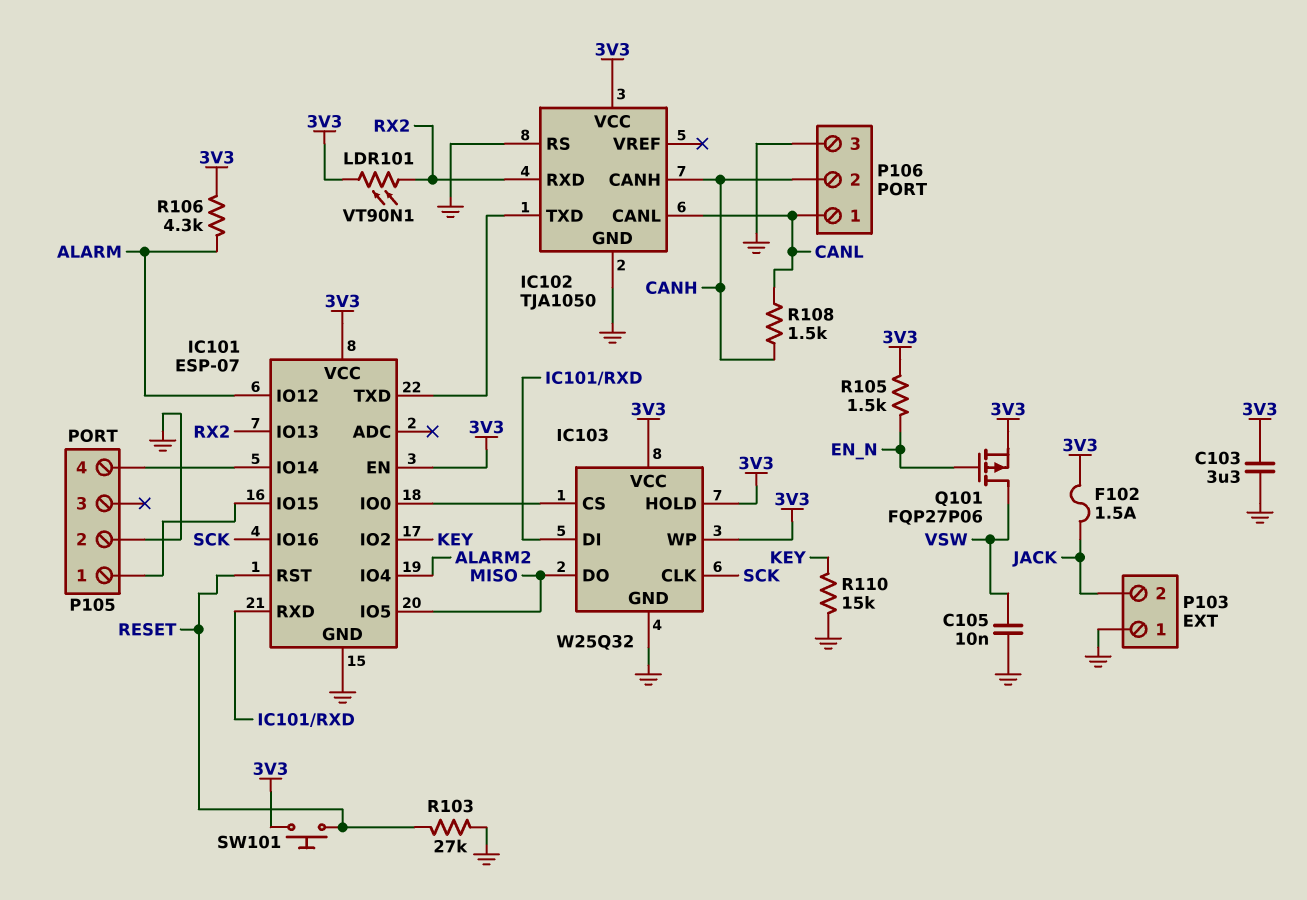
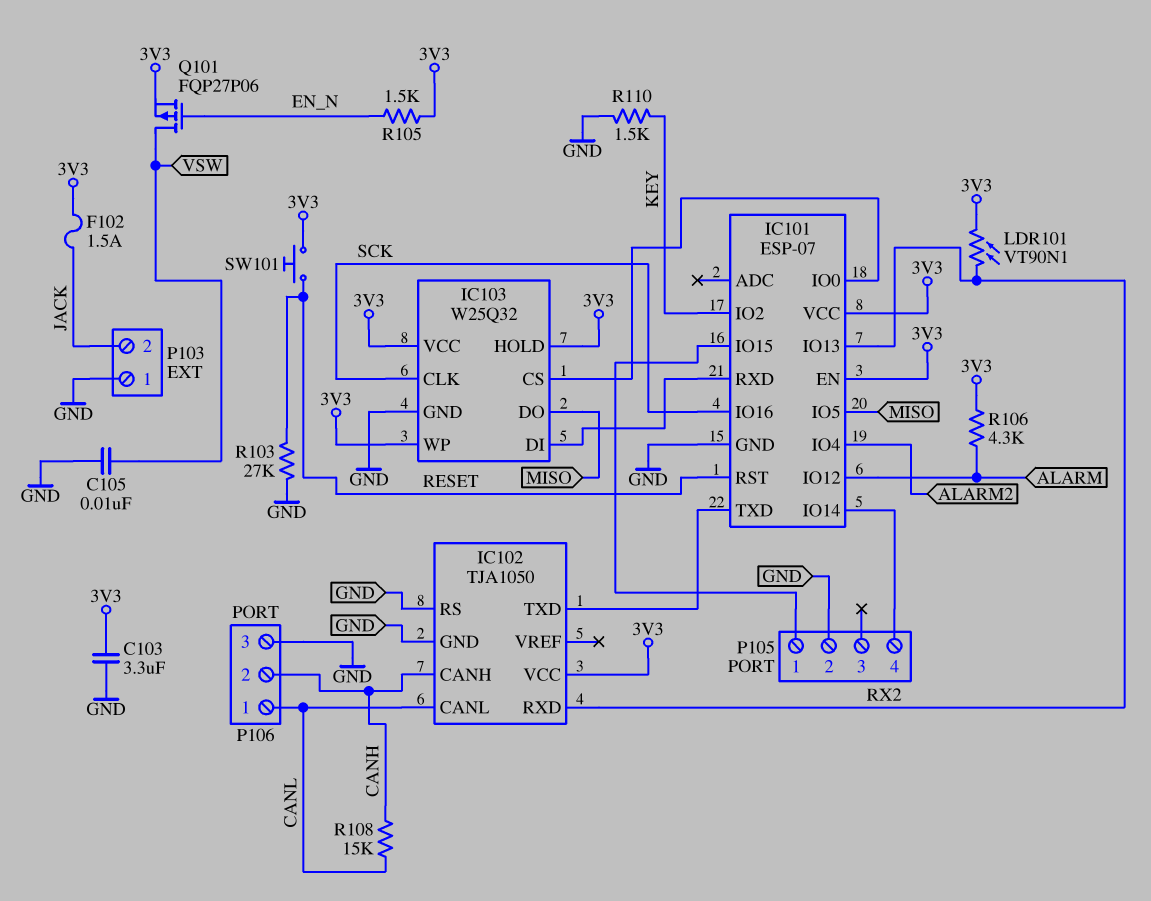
R108: 1.5k (CANH, CANL) -> 15k (CANH, CANL)
R110: 15k (GND, KEY) -> 1.5k (GND, KEY)

